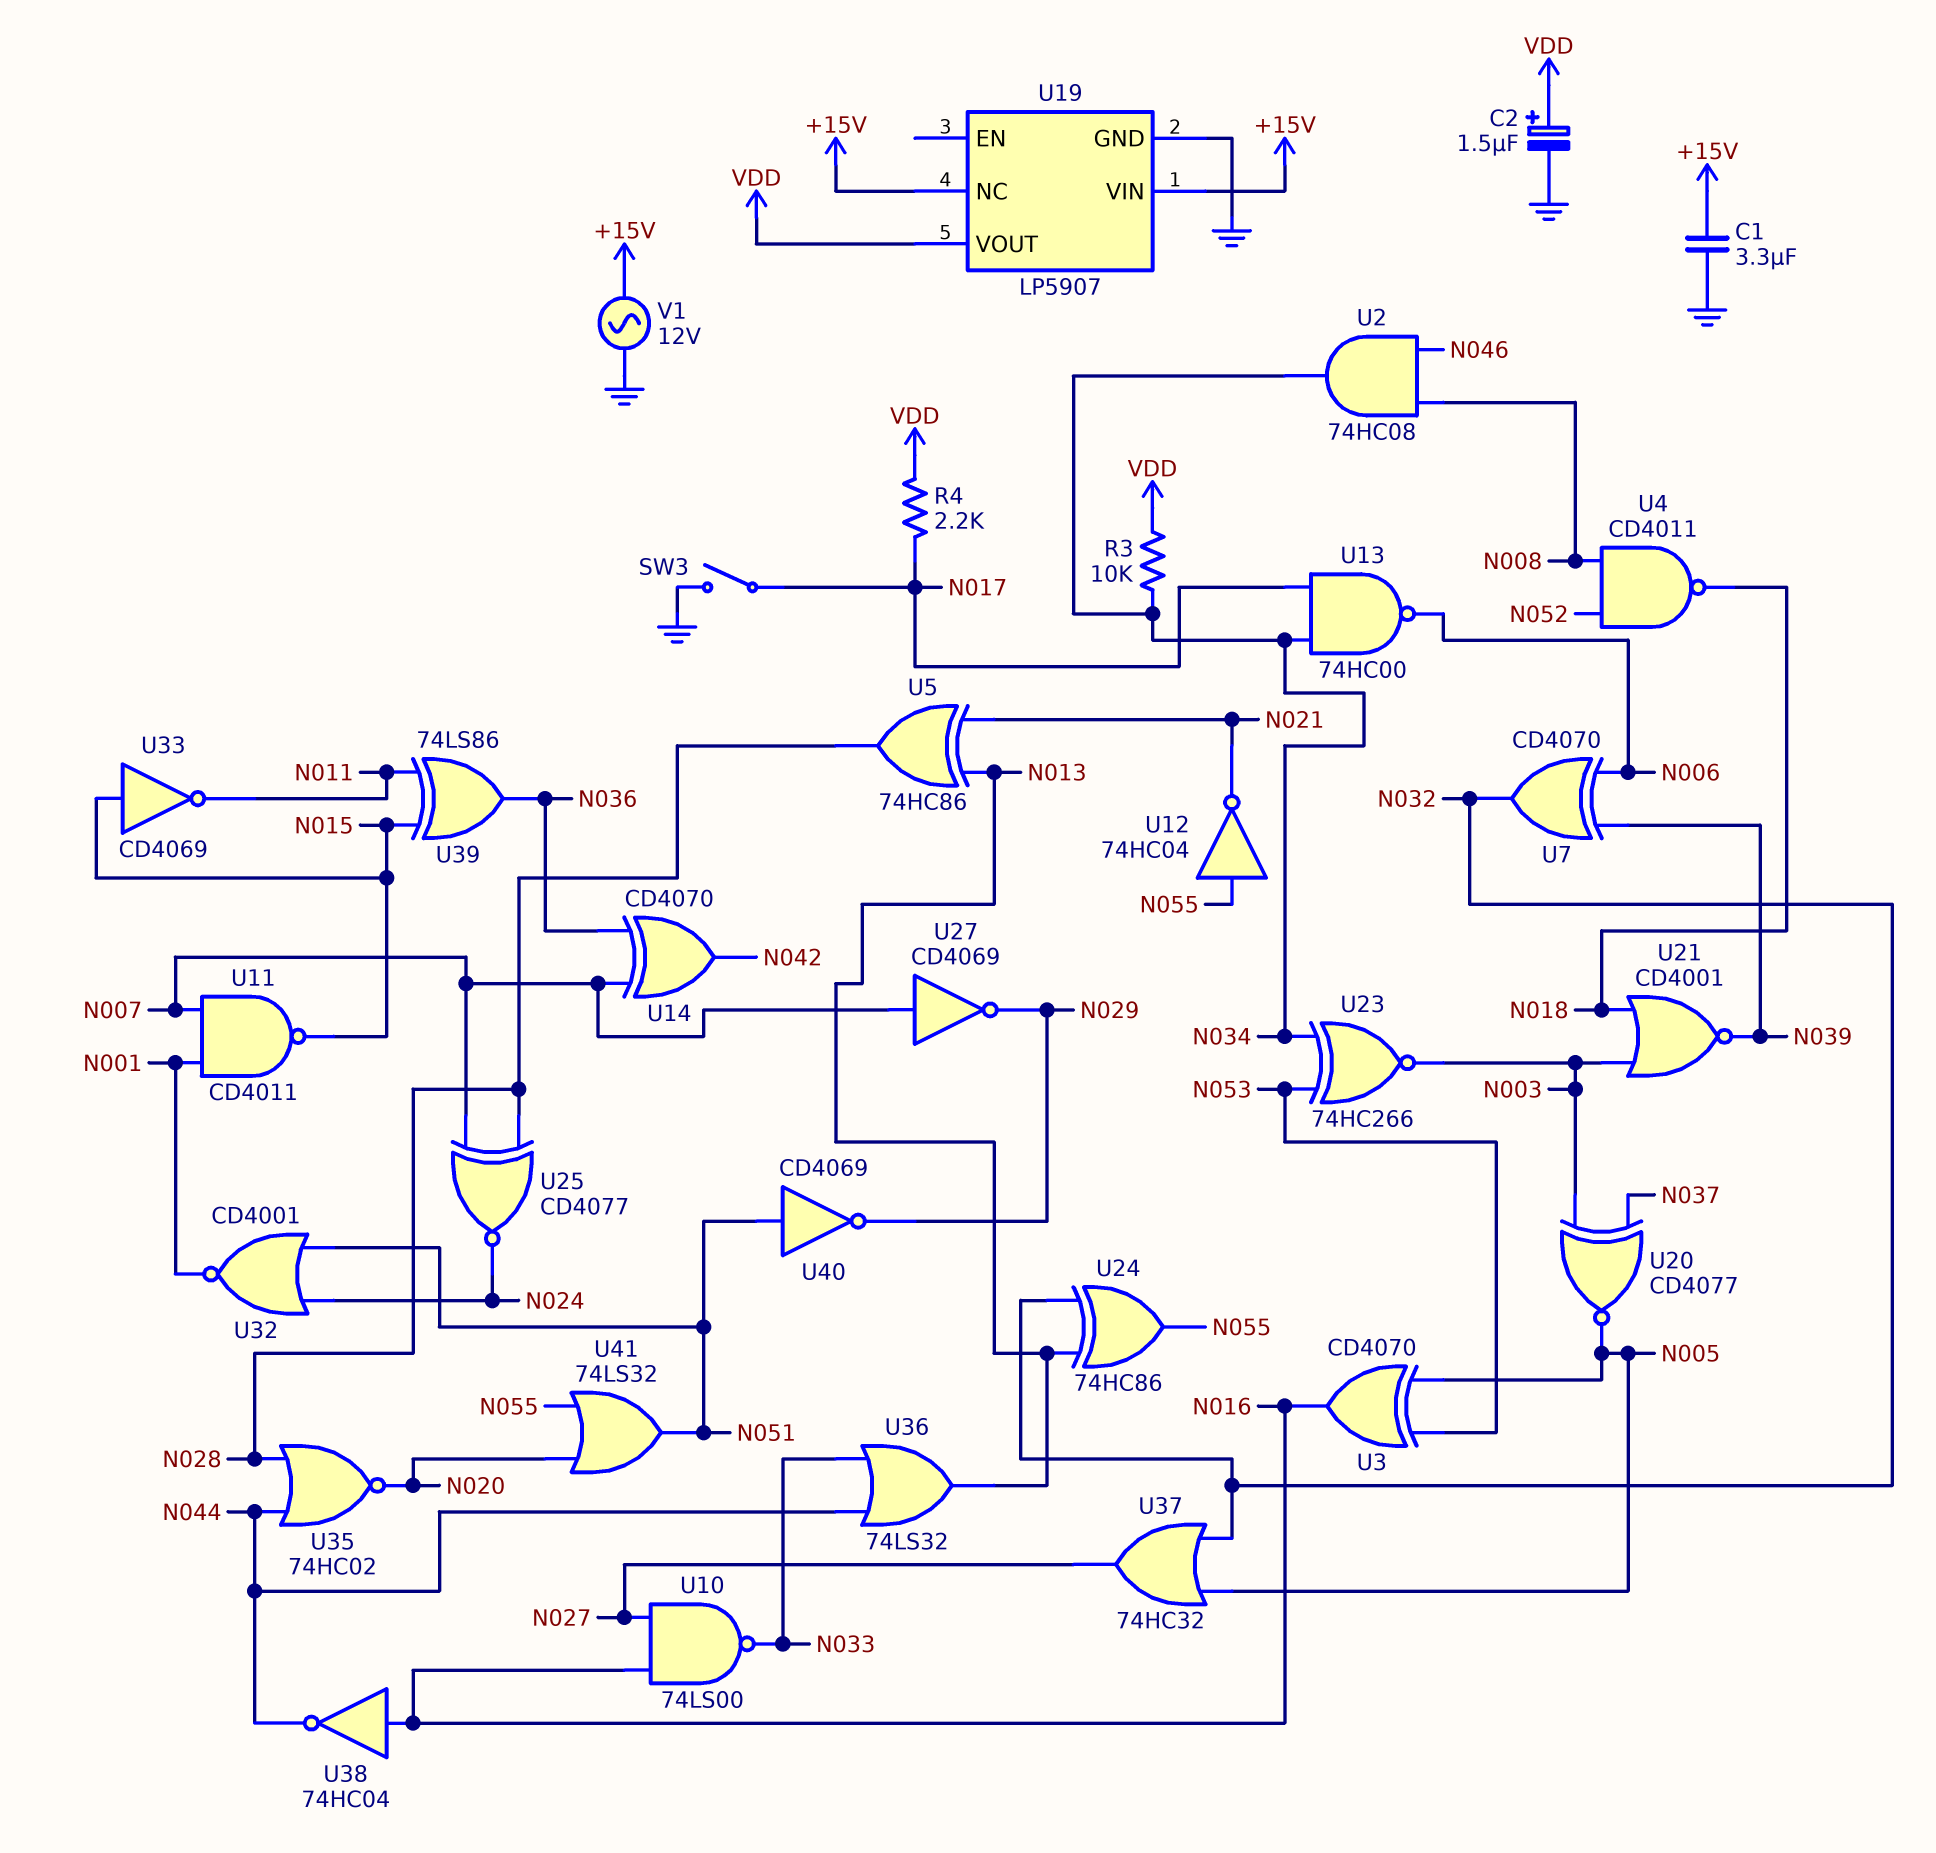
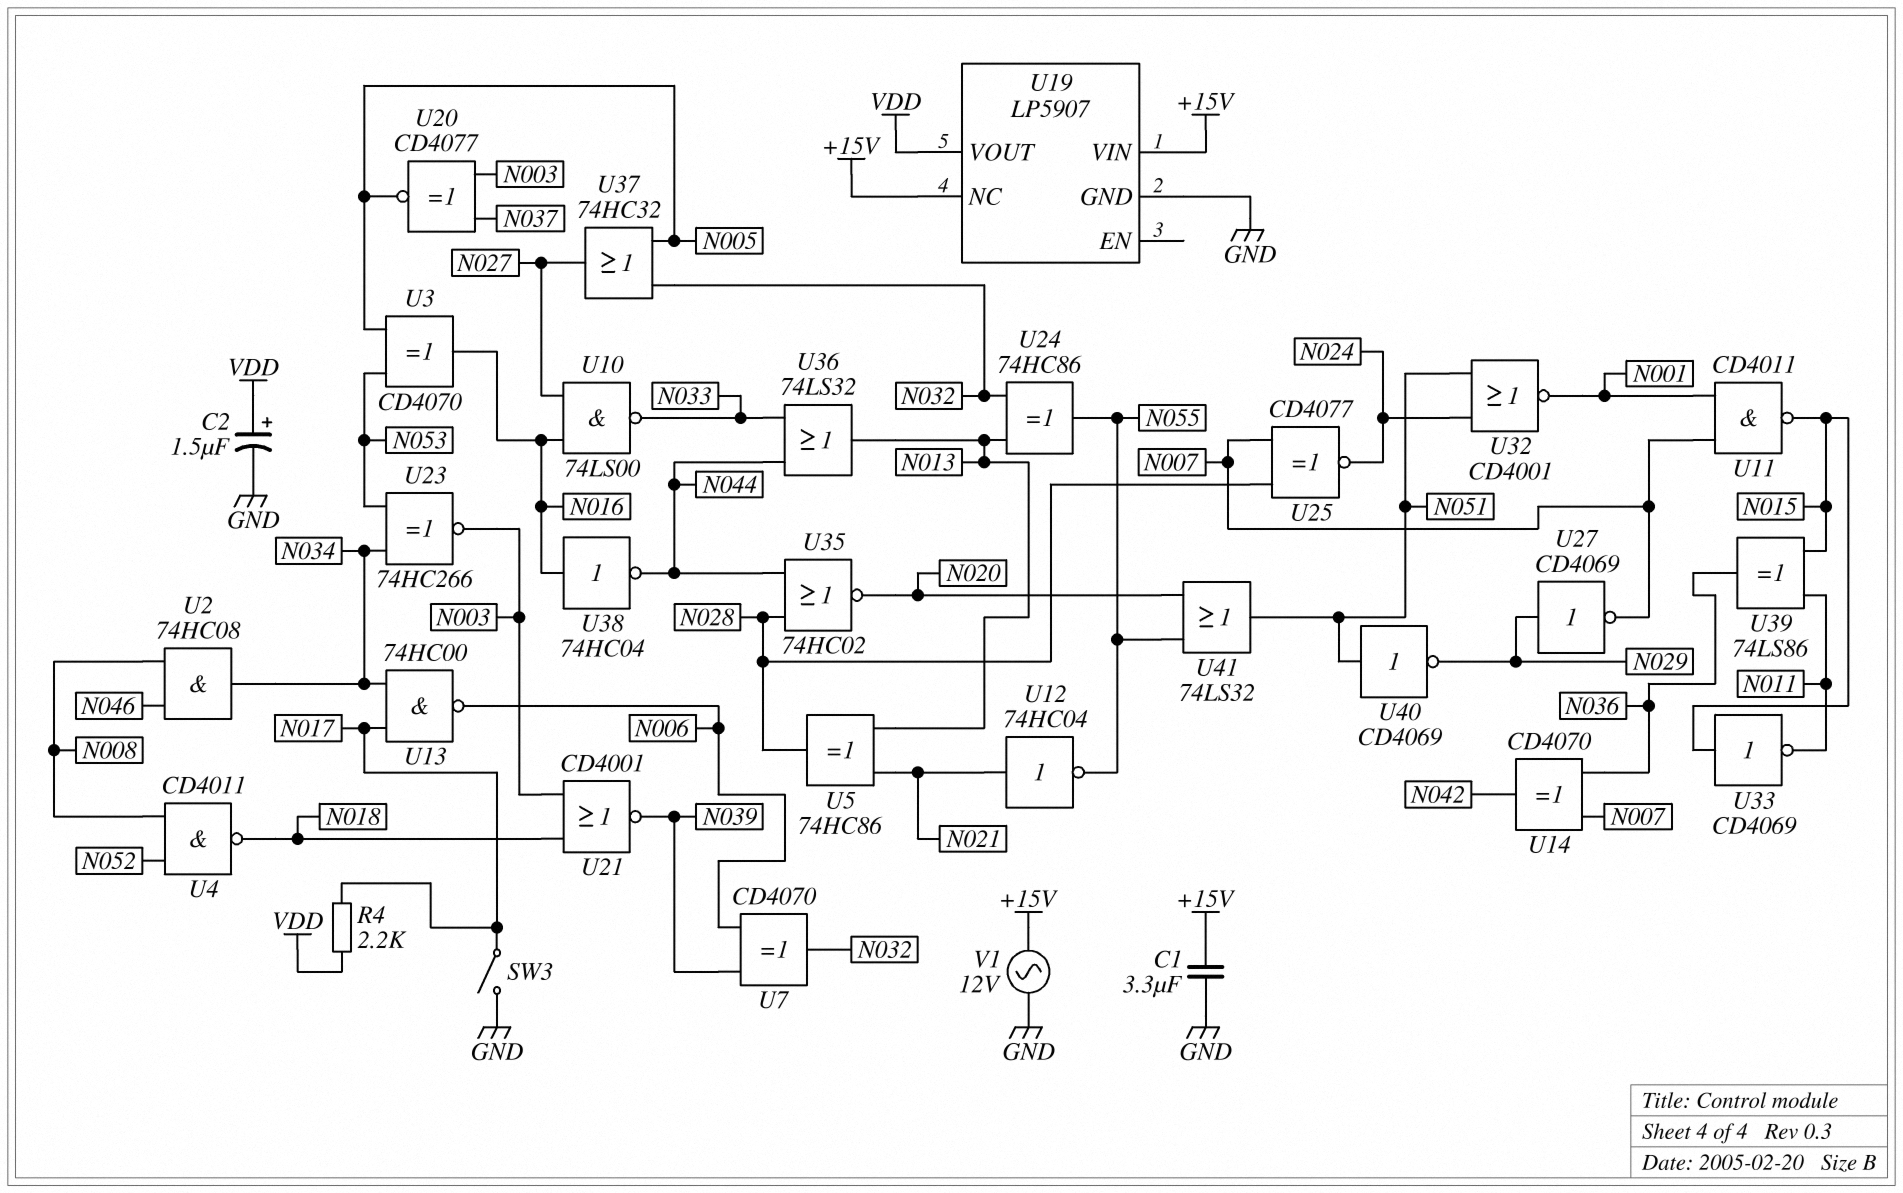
R3: 10k (N034, VDD) -> none
U12: NOT 74HC04 (in N055, out N021) -> NOT 74HC04 (in N021, out N055)
U27: NOT CD4069 (in N007, out N029) -> NOT CD4069 (in N029, out N007)

